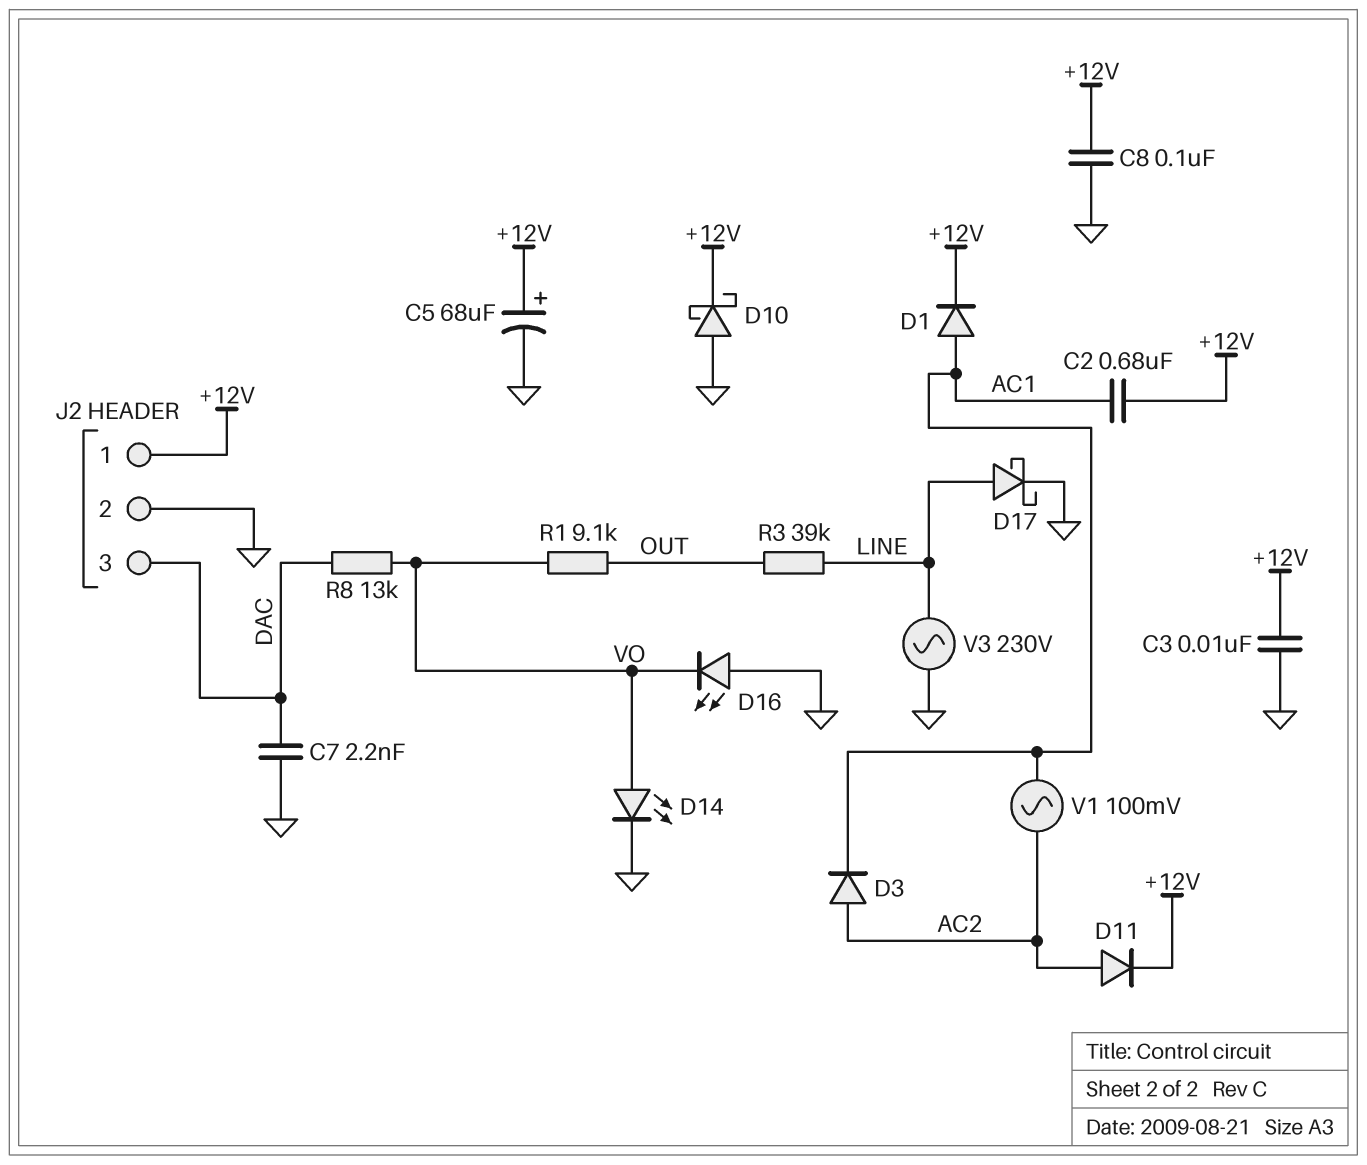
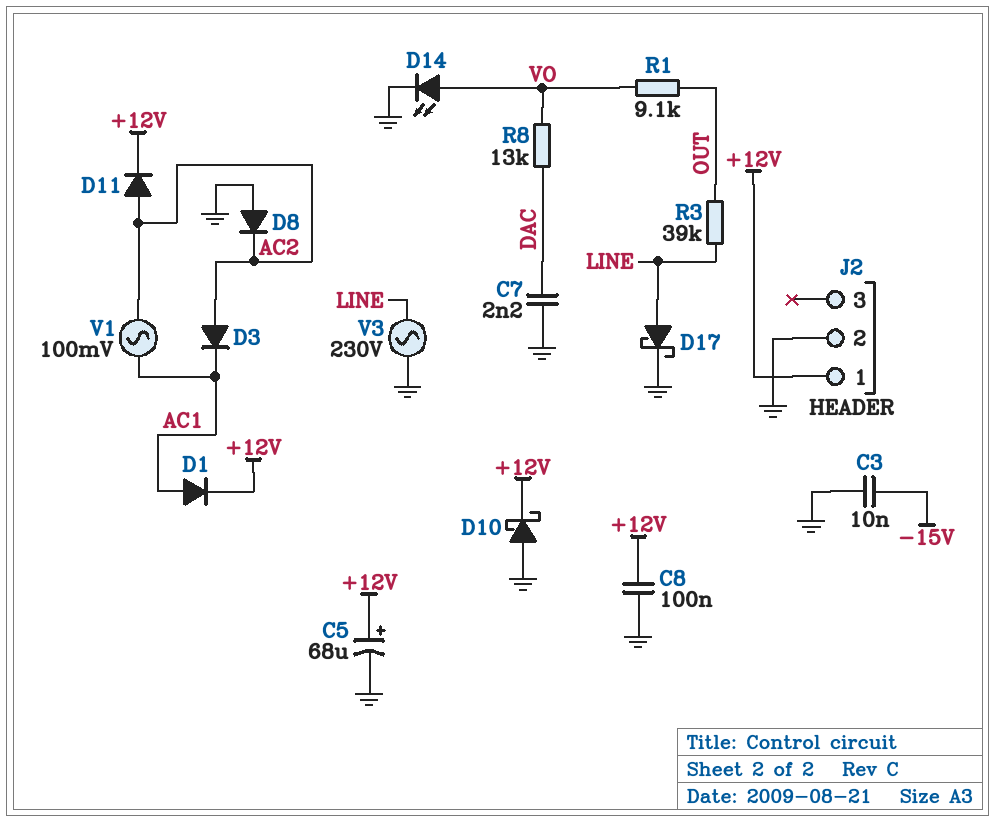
C2: 680nF (+12V, AC1) -> none
C3: 10nF (+12V, GND) -> 10nF (-15V, GND)
D8: none -> diode (A GND, K AC2)
D16: LED (A GND, K VO) -> none
J2 pin 3: DAC -> none

